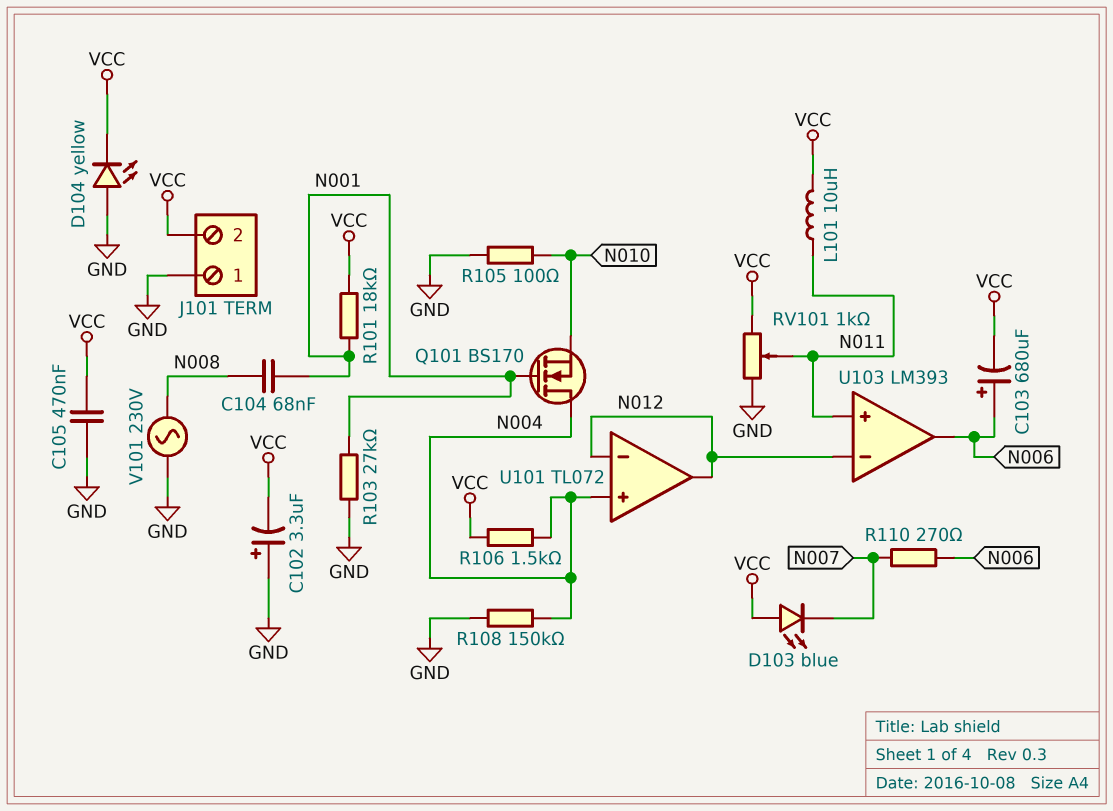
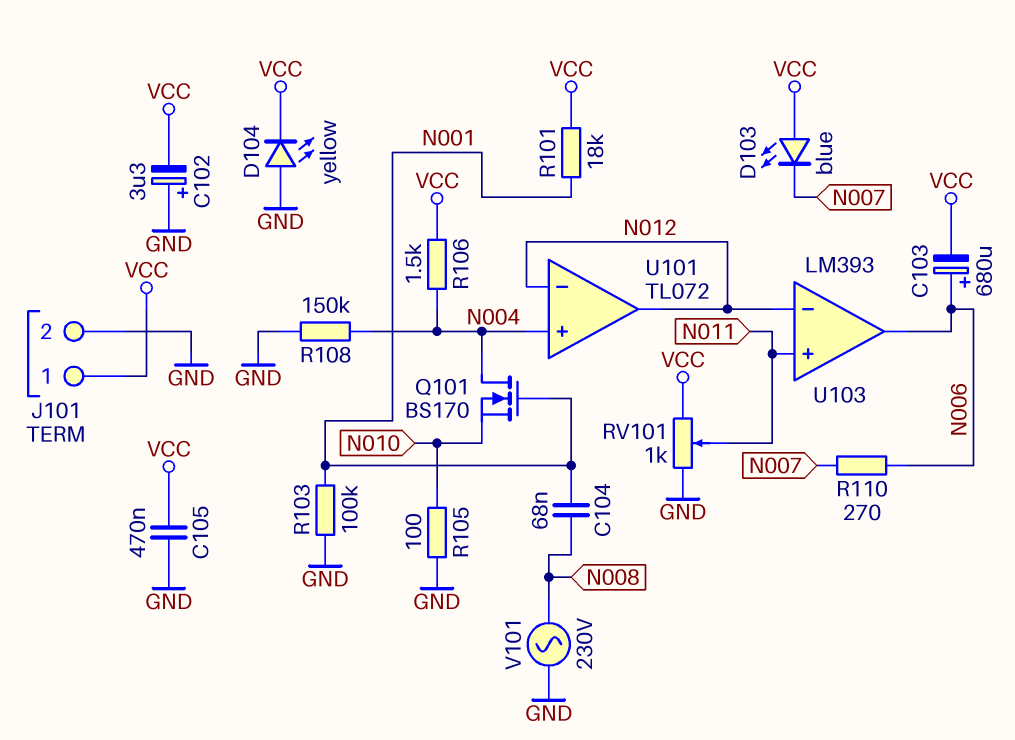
J101 pin 1: GND -> VCC
J101 pin 2: VCC -> GND
L101: 10uH (N011, VCC) -> none
R103: 27k (GND, N001) -> 100k (GND, N001)

